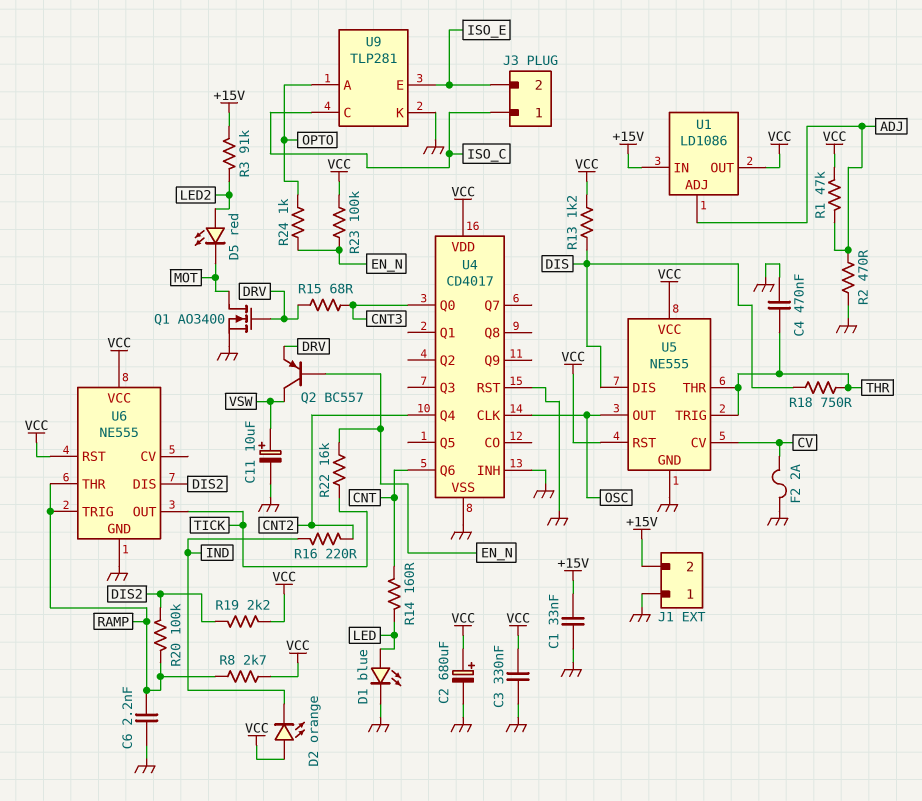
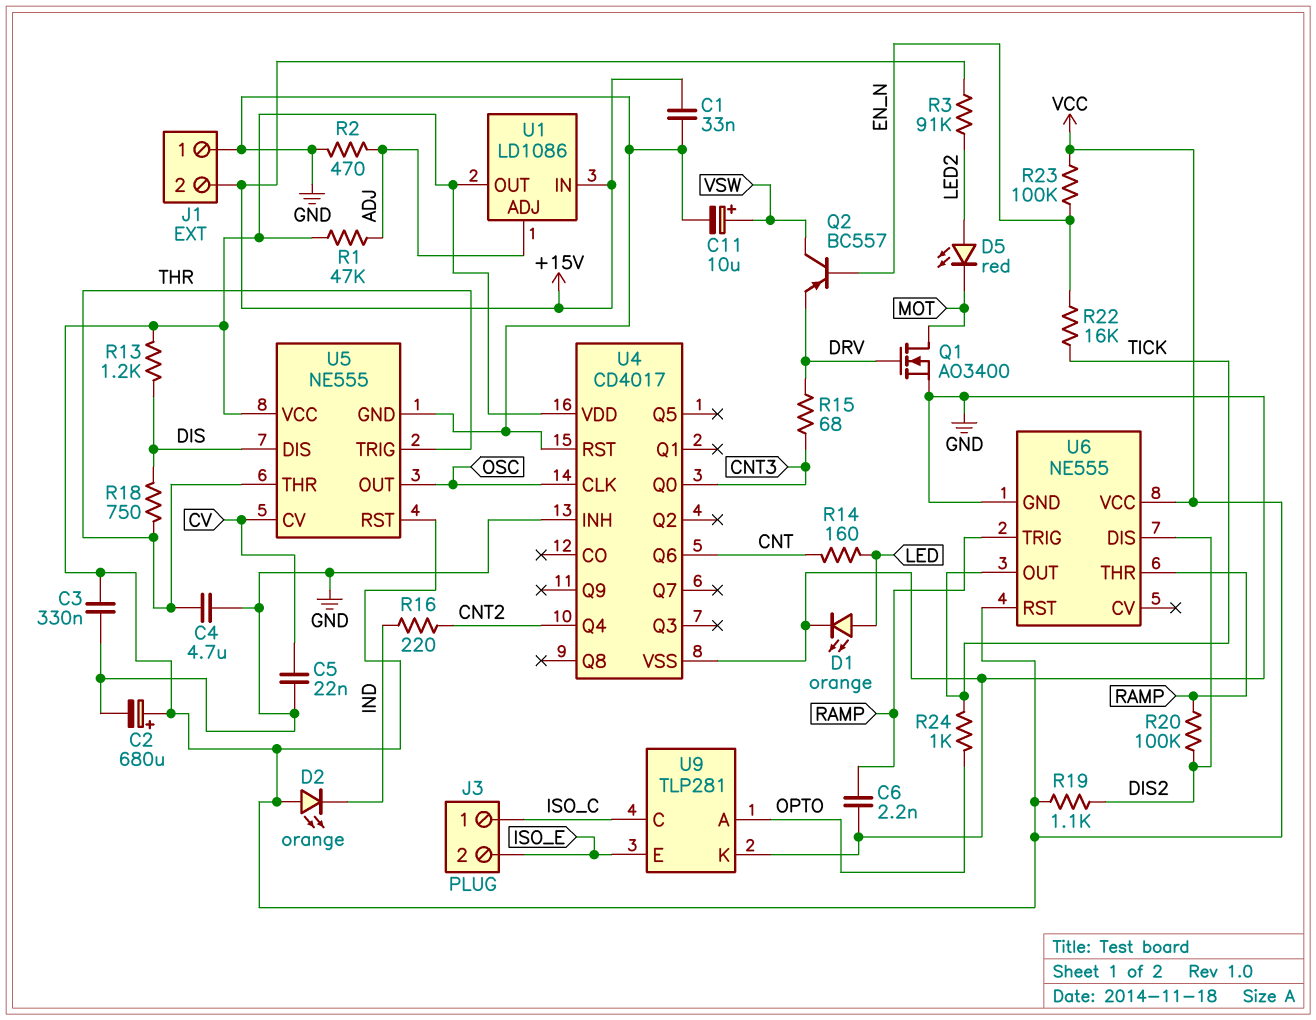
C4: 470nF (GND, THR) -> 4.7uF (GND, THR)
C5: none -> 22nF (CV, GND)
D1: LED blue (A LED, K GND) -> LED orange (A LED, K GND)
F2: 2A (CV, GND) -> none
R8: 2.7k (RAMP, VCC) -> none
R19: 2.2k (DIS2, VCC) -> 1.1k (DIS2, VCC)
R24: 1k (EN_N, OPTO) -> 1k (OPTO, TICK)

